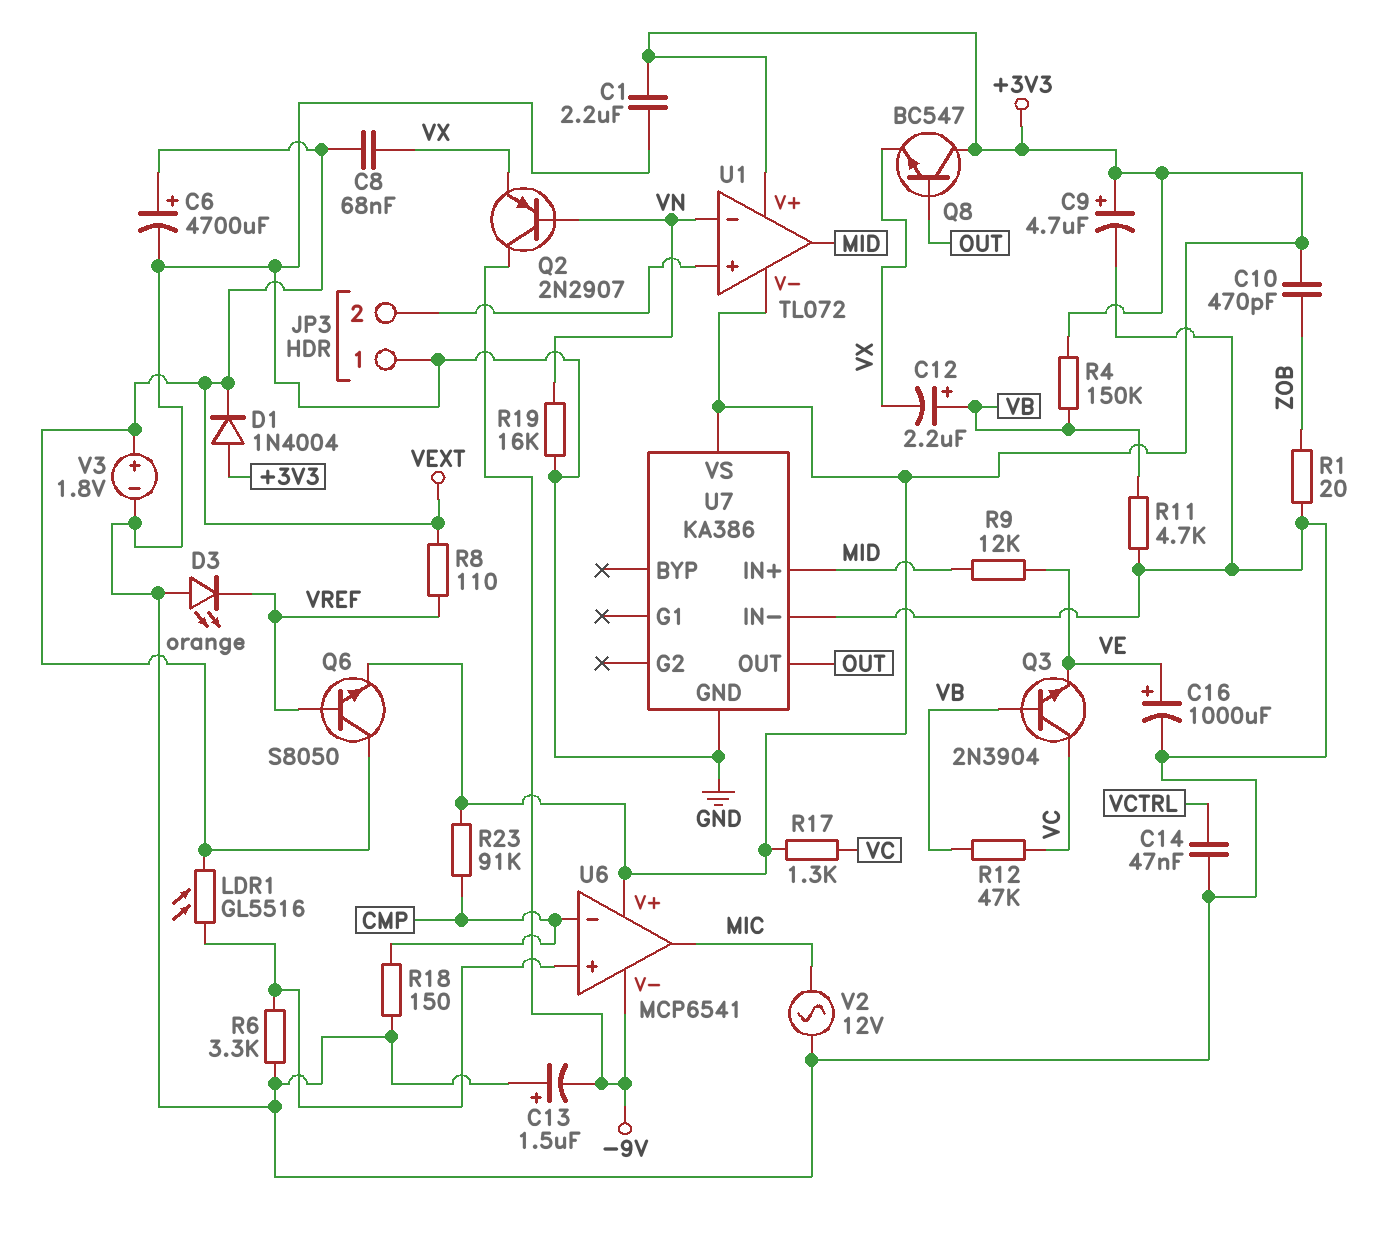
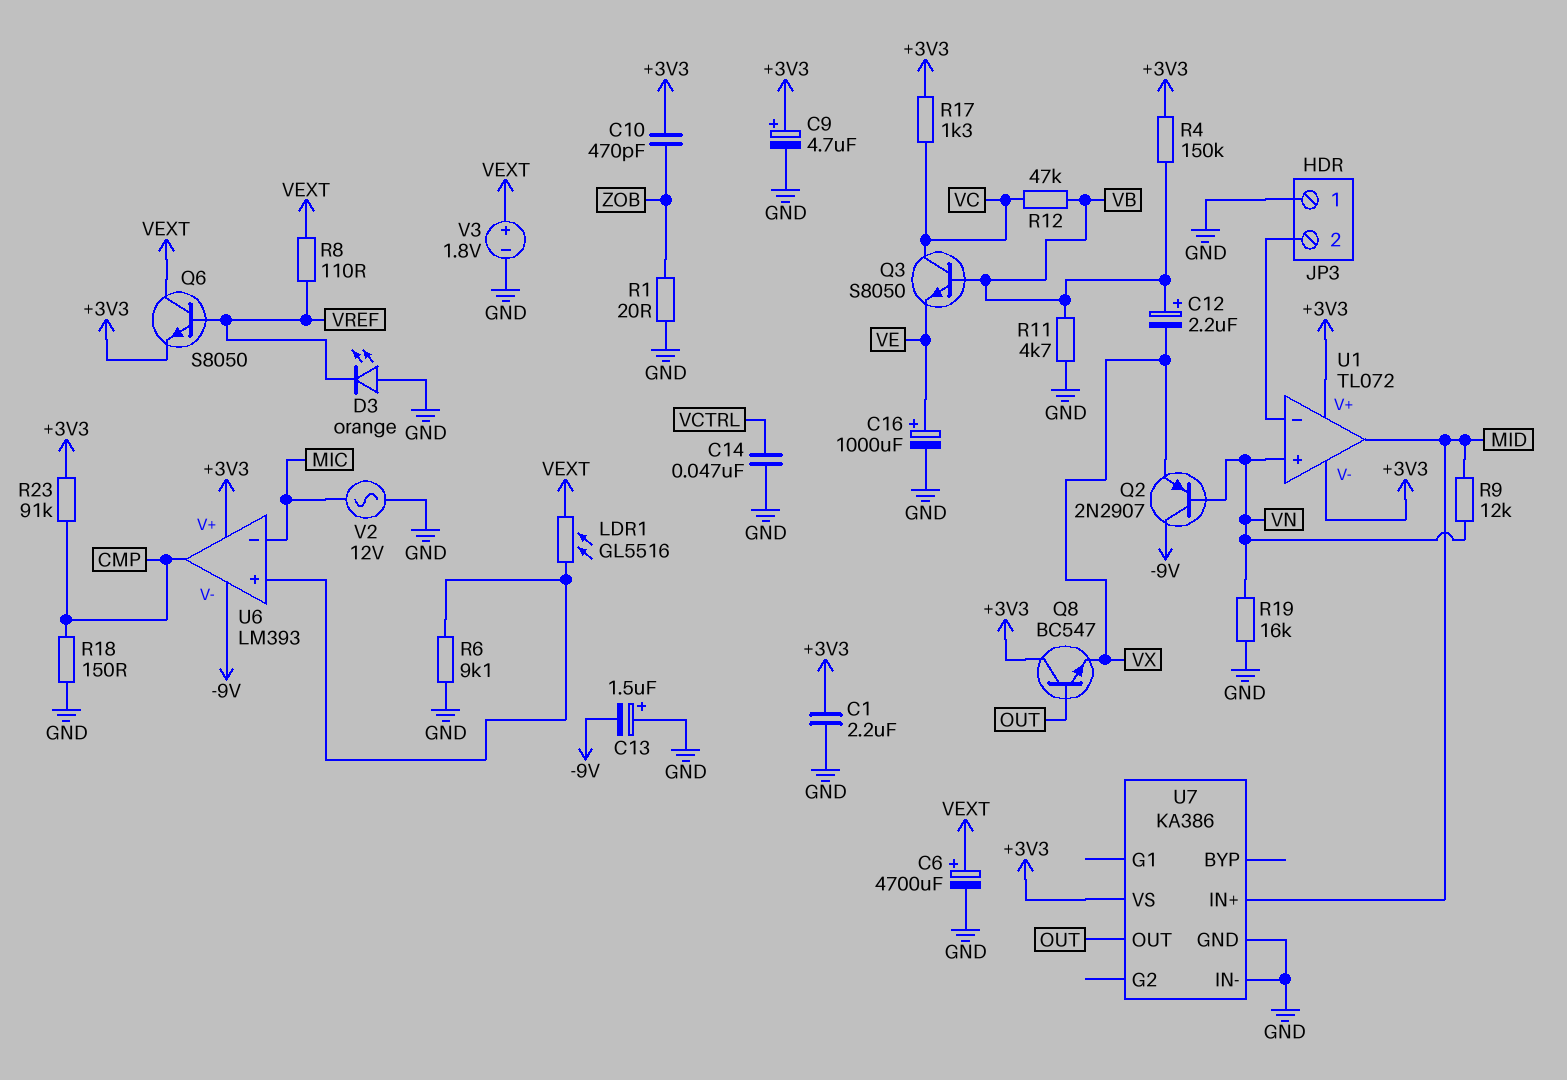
C8: 68nF (VEXT, VX) -> none
D1: diode 1N4004 (A +3V3, K VEXT) -> none
Q3: NPN 2N3904 (B VB, C VC, E VE) -> NPN S8050 (B VB, C VC, E VE)
R6: 3.3k (GND, U6/in+) -> 9.1k (GND, U6/in+)
R9: 12k (MID, VE) -> 12k (MID, VN)
U1 pin in+: JP3/2 -> VN
U1 pin in-: VN -> JP3/2
U6: MCP6541 -> LM393
U6 pin in-: CMP -> MIC
U6 pin out: MIC -> CMP

